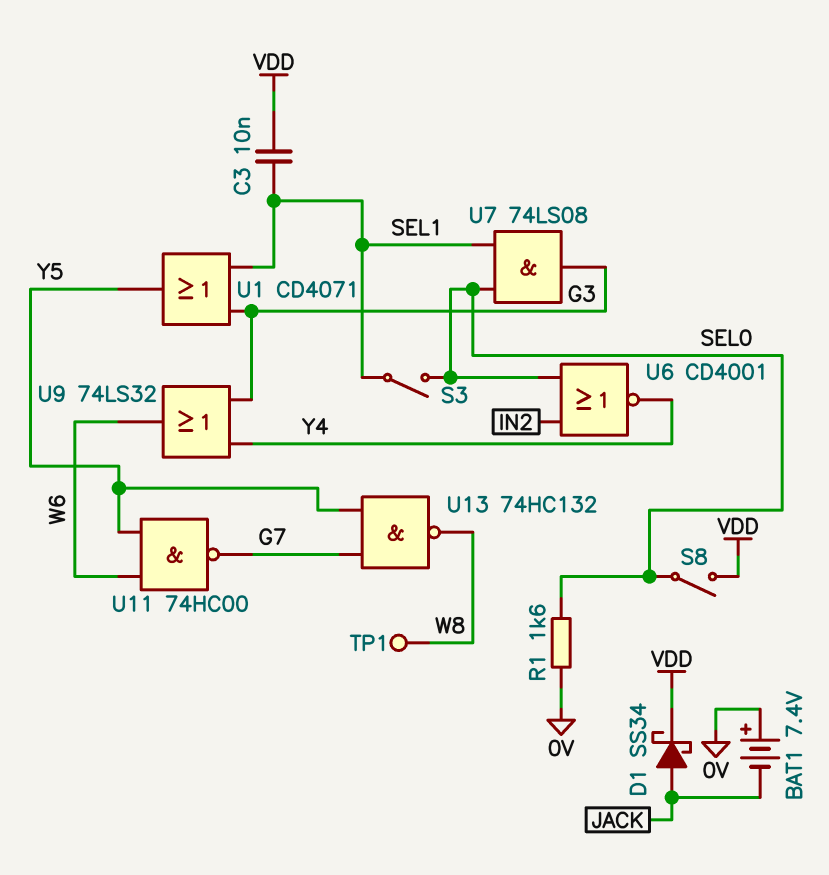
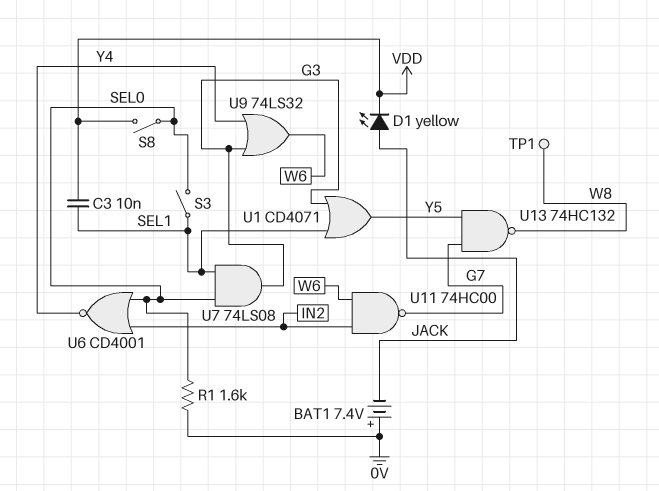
D1: schottky SS34 (A JACK, K VDD) -> LED yellow (A JACK, K VDD)
U11: NAND 74HC00 (in W6, in Y5, out G7) -> NAND 74HC00 (in IN2, in W6, out G7)

